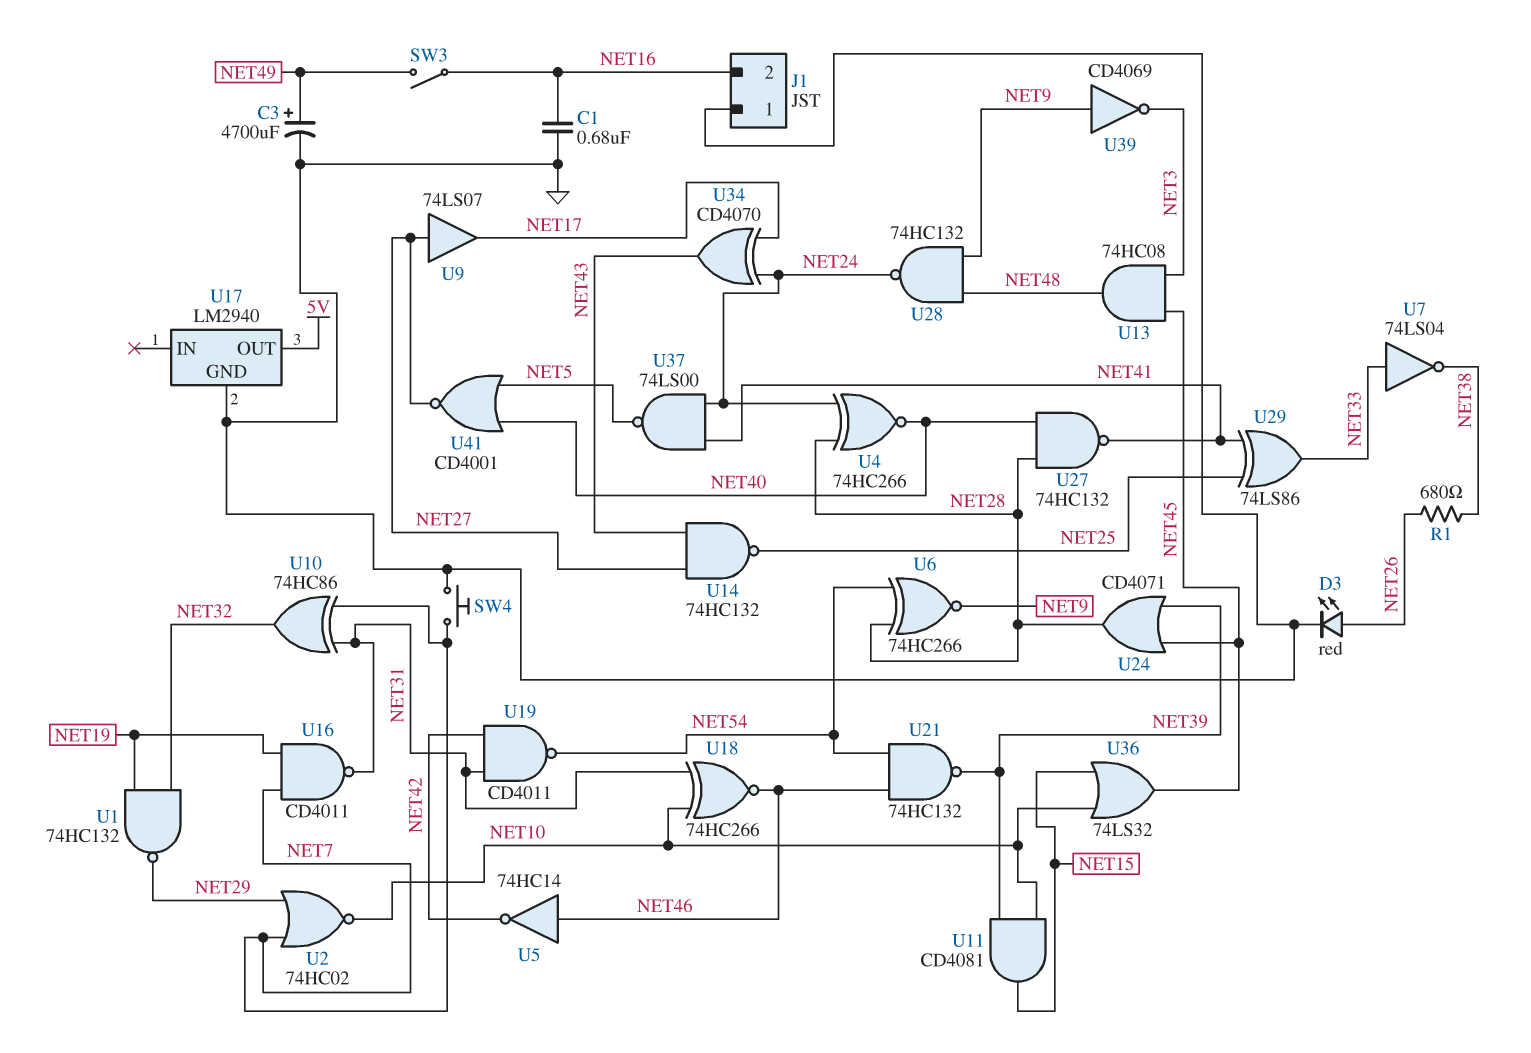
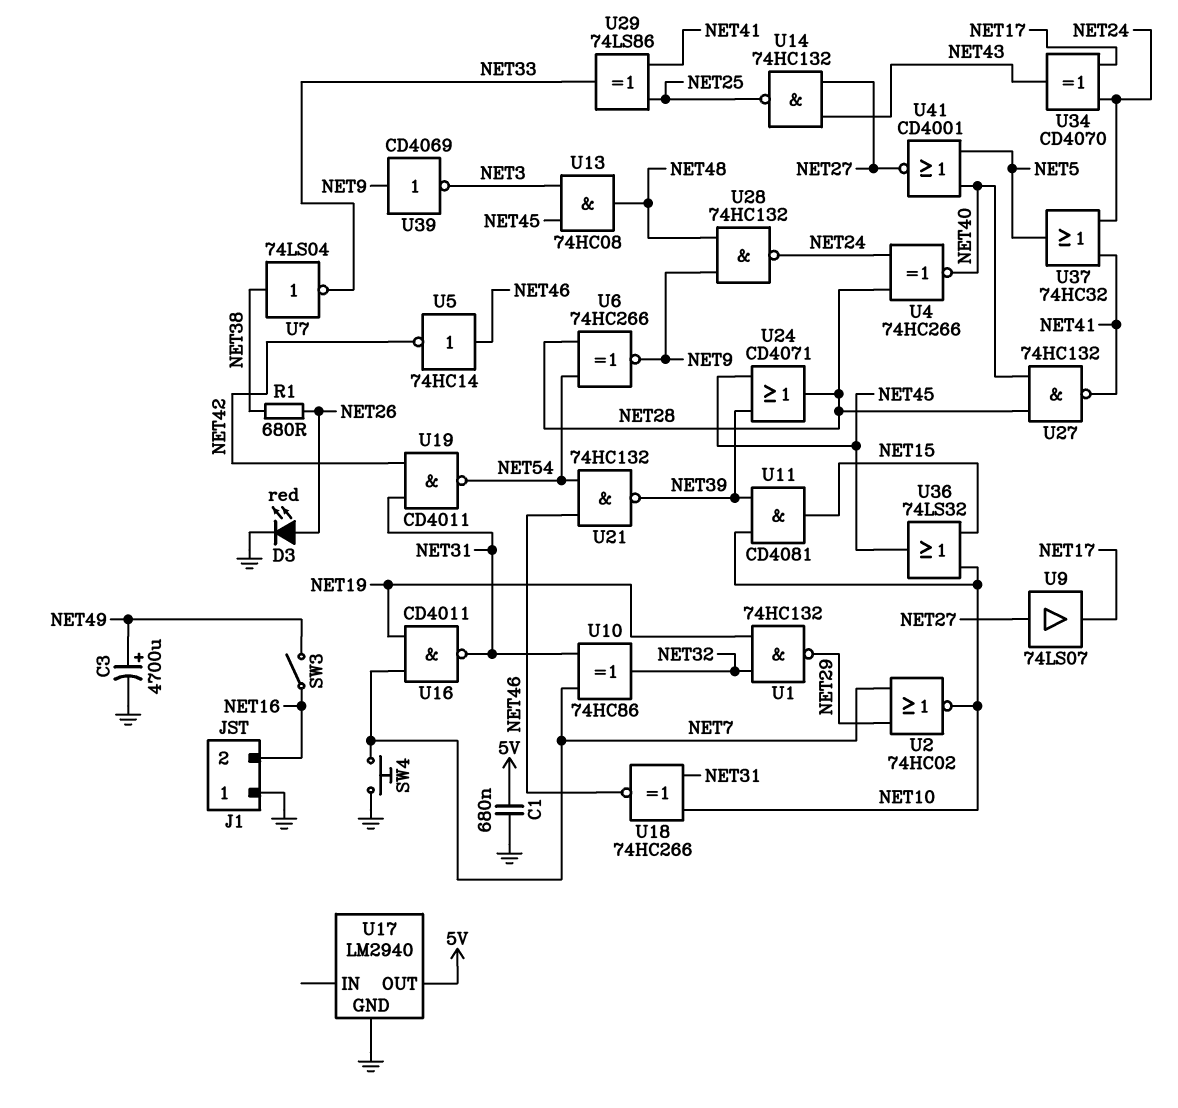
C1: 680nF (GND, NET16) -> 680nF (5V, GND)
U7: NOT 74LS04 (in NET33, out NET38) -> NOT 74LS04 (in NET38, out NET33)
U37: NAND 74LS00 (in NET24, in NET41, out NET5) -> OR 74HC32 (in NET24, in NET41, out NET5)

